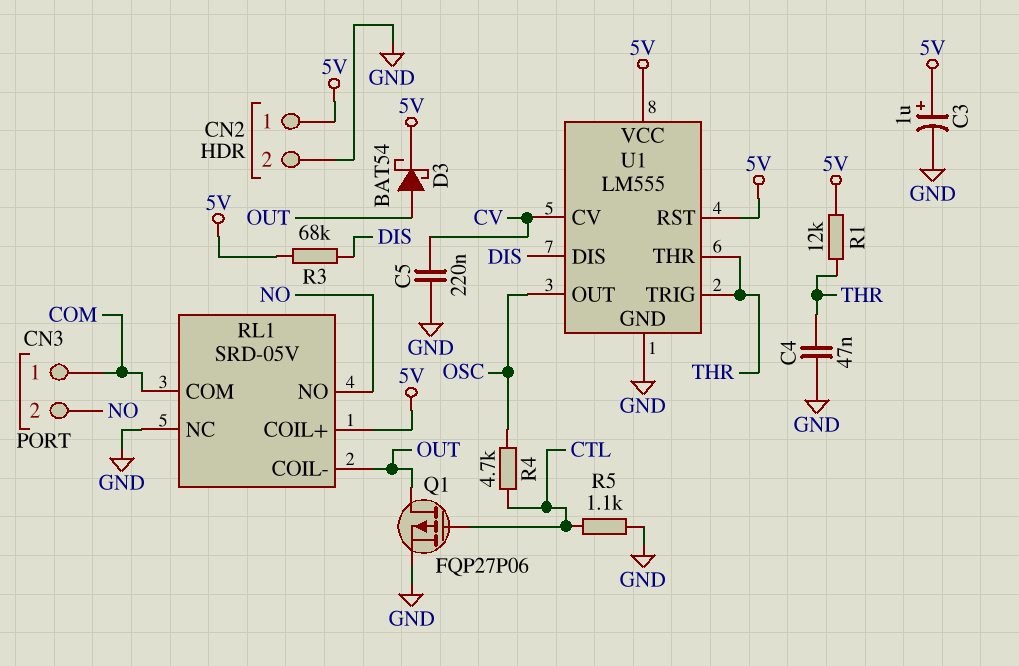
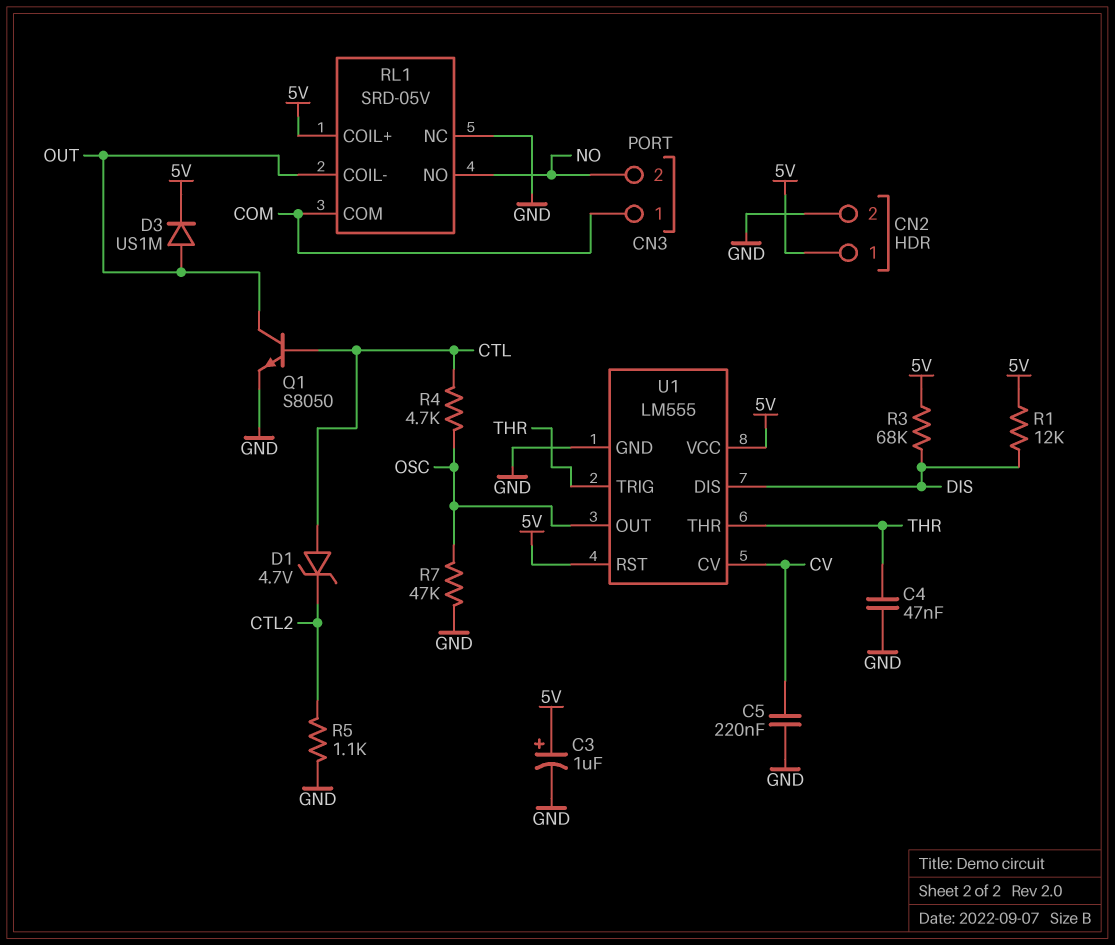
D1: none -> zener 4.7V (A CTL, K CTL2)
D3: schottky BAT54 (A OUT, K 5V) -> diode US1M (A OUT, K 5V)
Q1: PMOS FQP27P06 (G CTL, D OUT, S GND) -> NPN S8050 (B CTL, C OUT, E GND)
R1: 12k (5V, THR) -> 12k (5V, DIS)
R5: 1.1k (CTL, GND) -> 1.1k (CTL2, GND)
R7: none -> 47k (GND, OSC)

